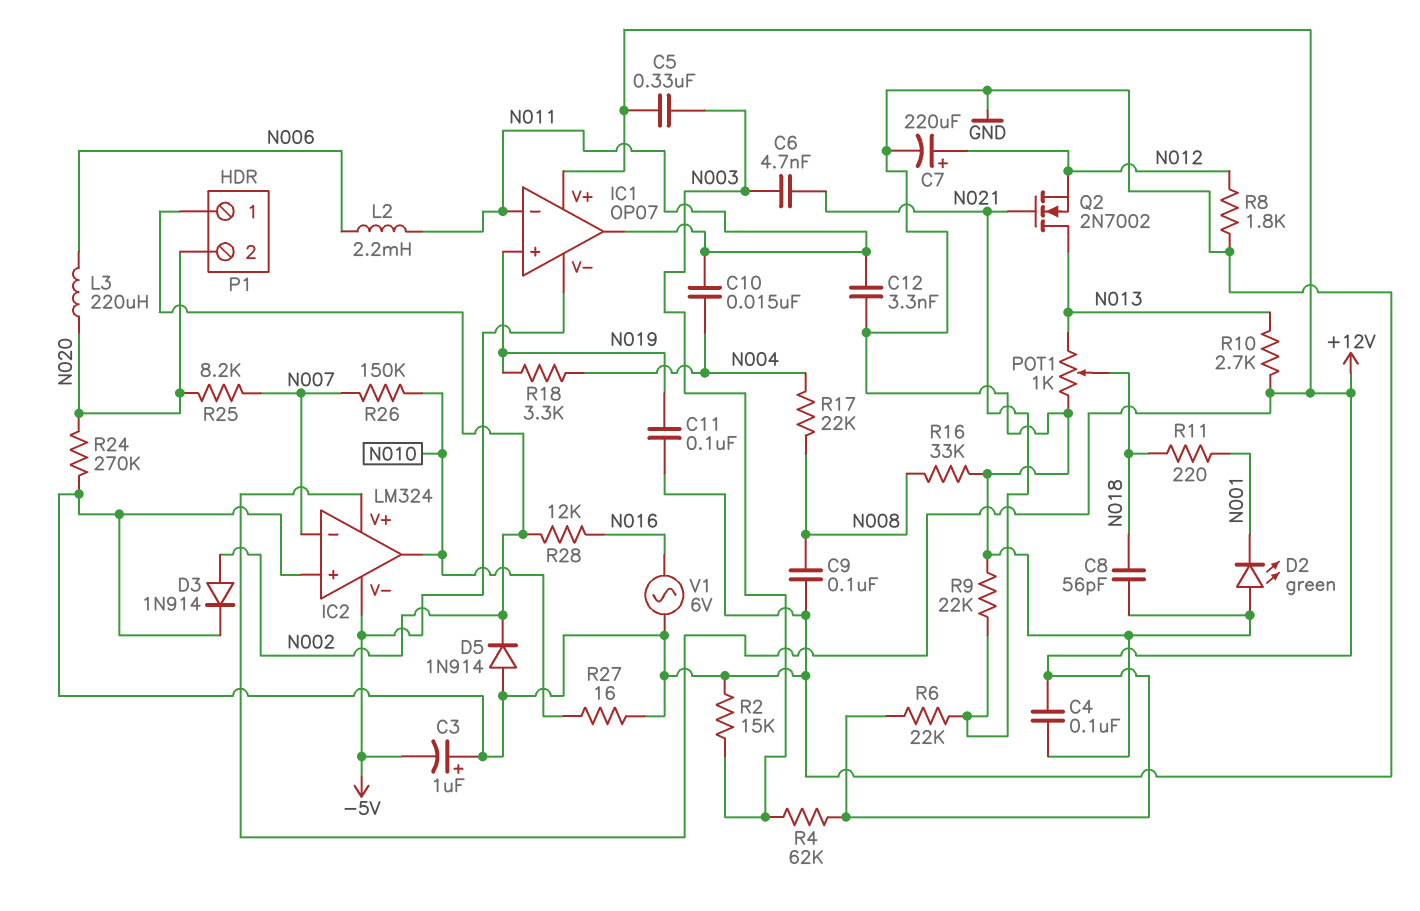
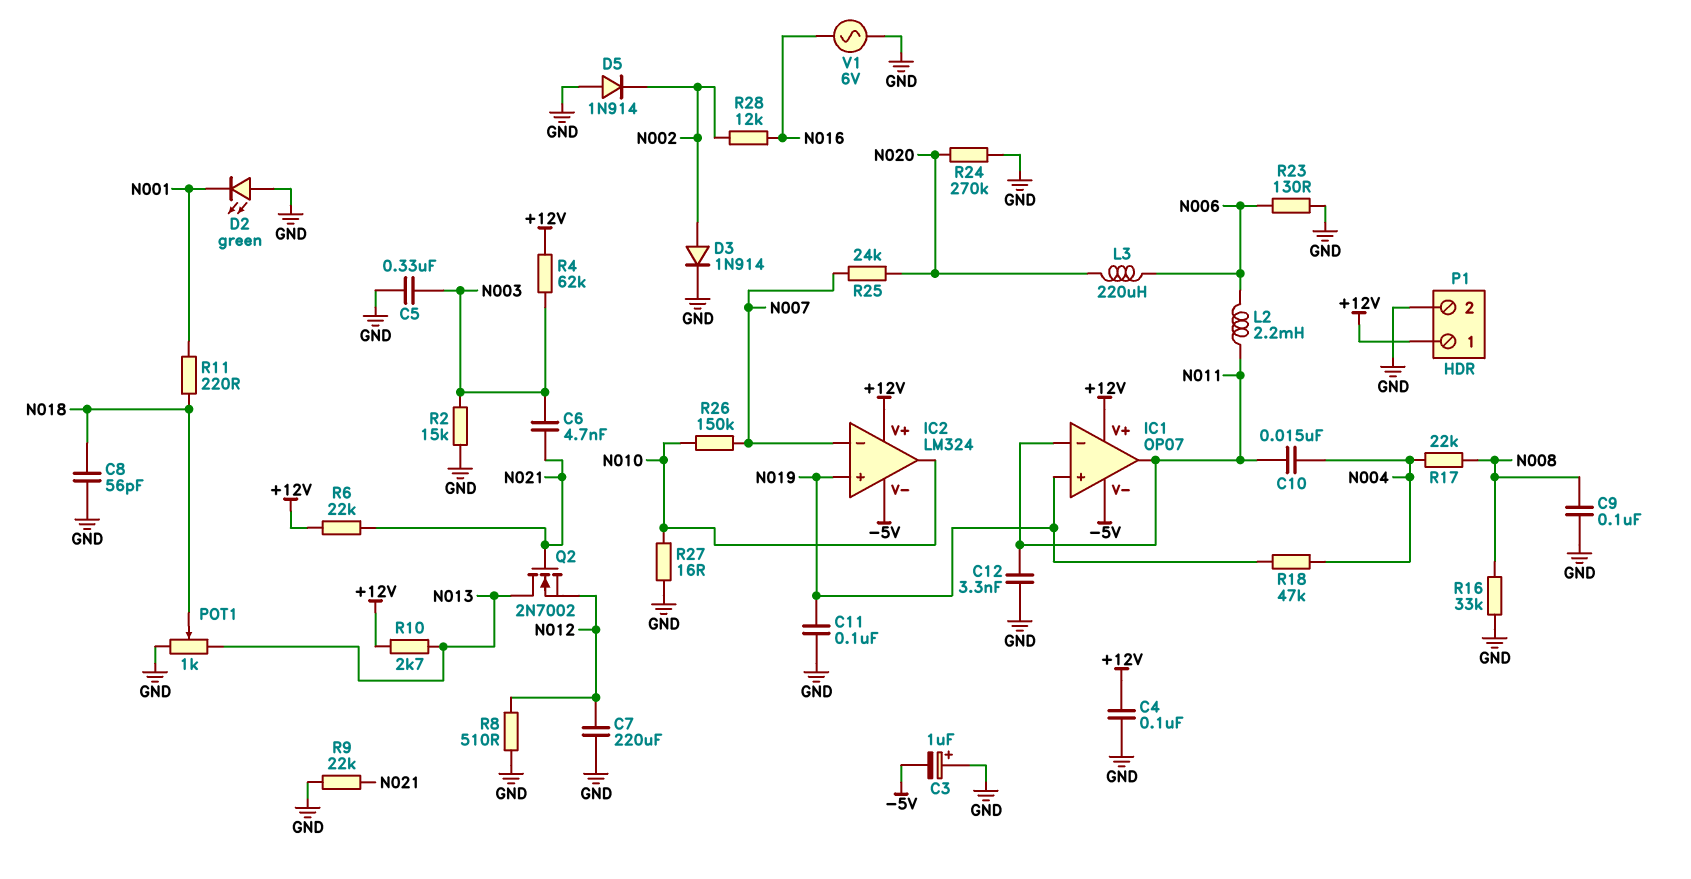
C5: 330nF (+12V, N003) -> 330nF (GND, N003)
C7: 220uF (plus N012, minus GND) -> 220uF (GND, N012)
IC2 pin in+: GND -> N019
P1 pin 1: N002 -> +12V
P1 pin 2: N020 -> GND
R8: 1.8k (GND, N012) -> 510 (GND, N012)
R18: 3.3k (N004, N019) -> 47k (N004, N019)
R23: none -> 130 (GND, N006)
R25: 8.2k (N007, N020) -> 24k (N007, N020)

